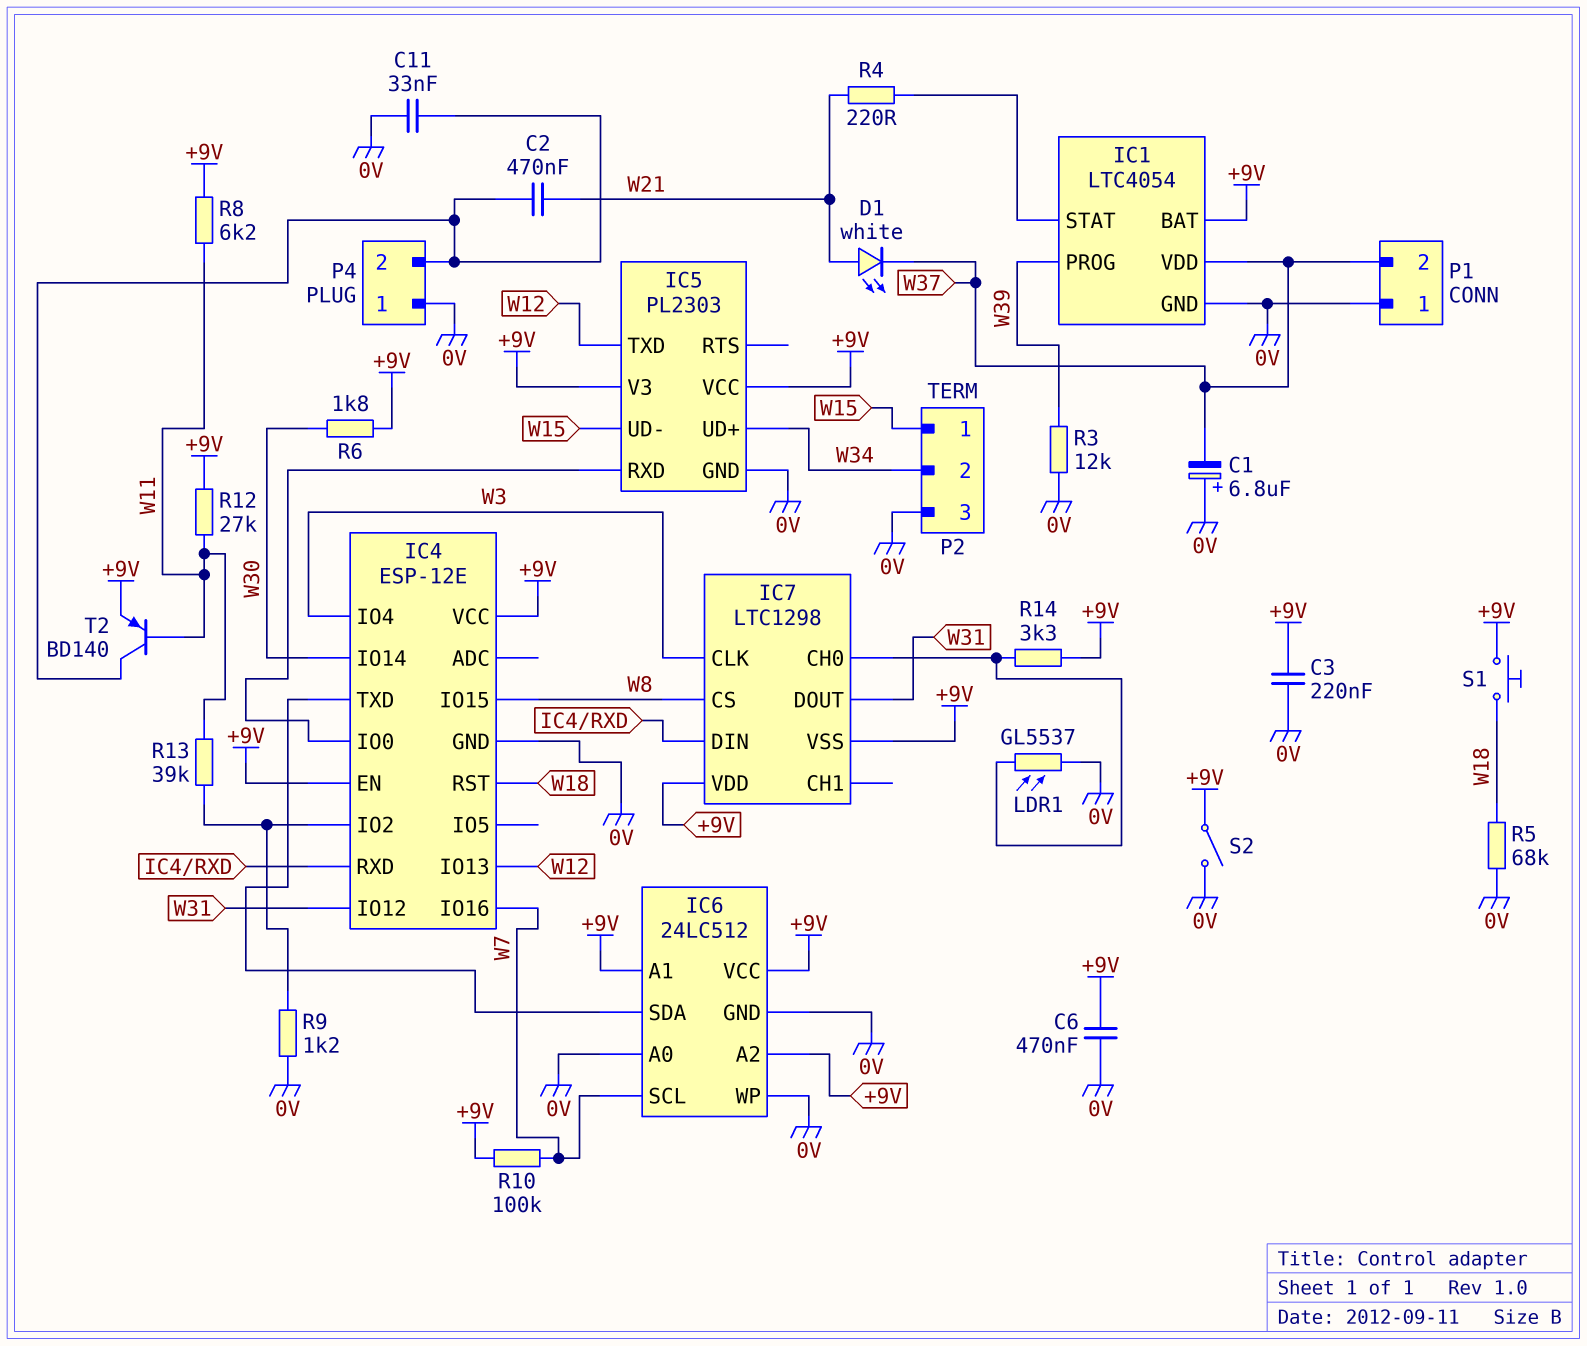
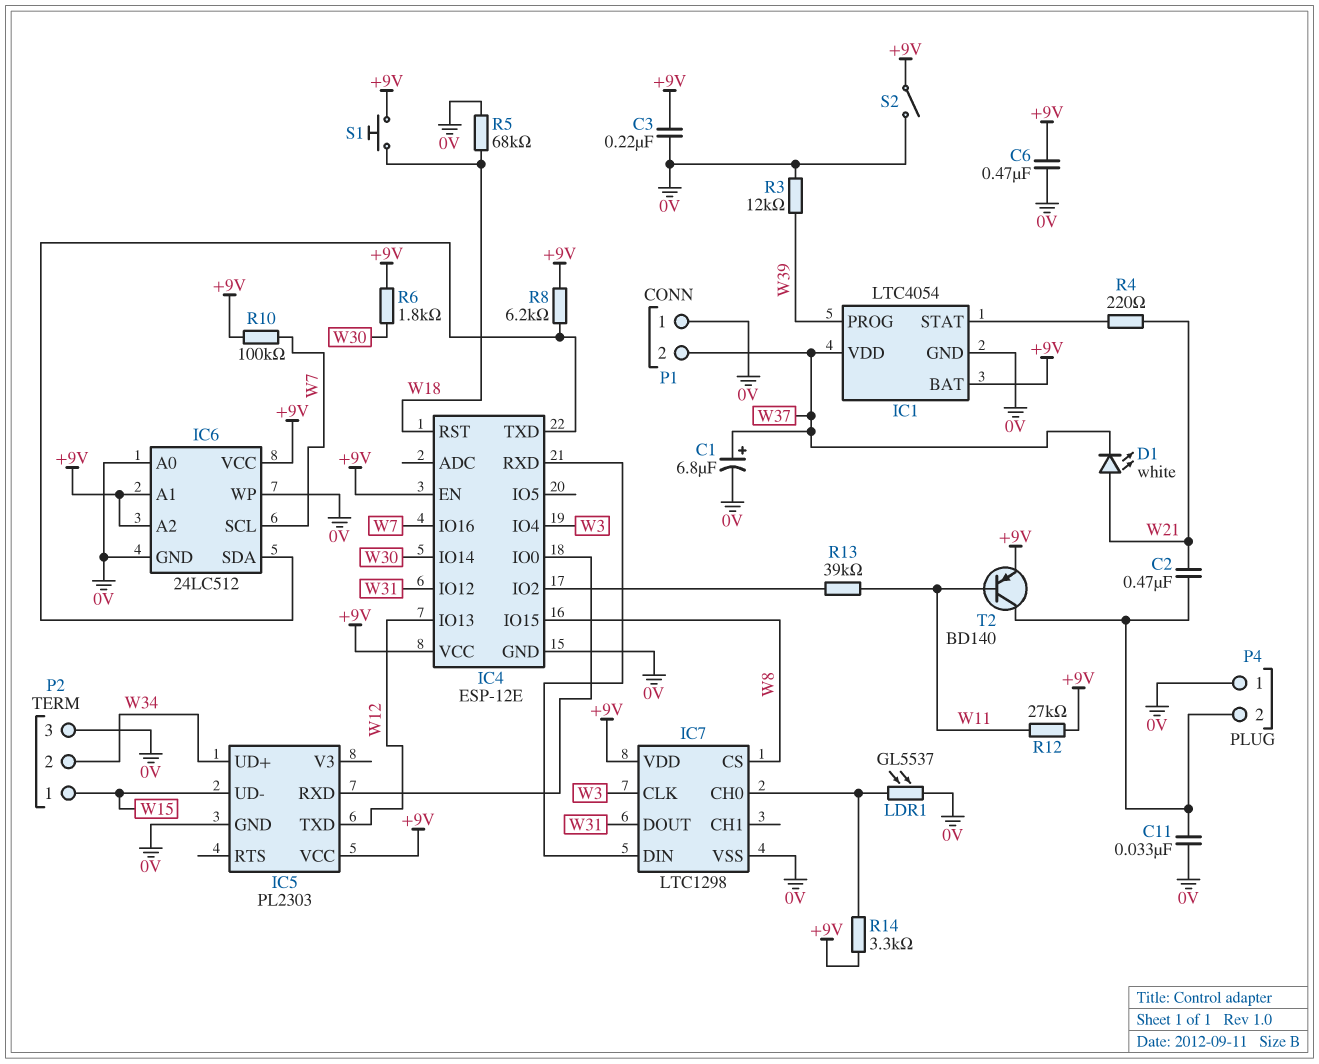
C1: 6.8uF (plus 0V, minus W37) -> 6.8uF (plus W37, minus 0V)
IC5 pin V3: +9V -> none
IC7 pin VSS: +9V -> 0V
R8: 6.2k (+9V, W11) -> 6.2k (+9V, IC4/TXD)
R9: 1.2k (0V, IC4/IO2) -> none

